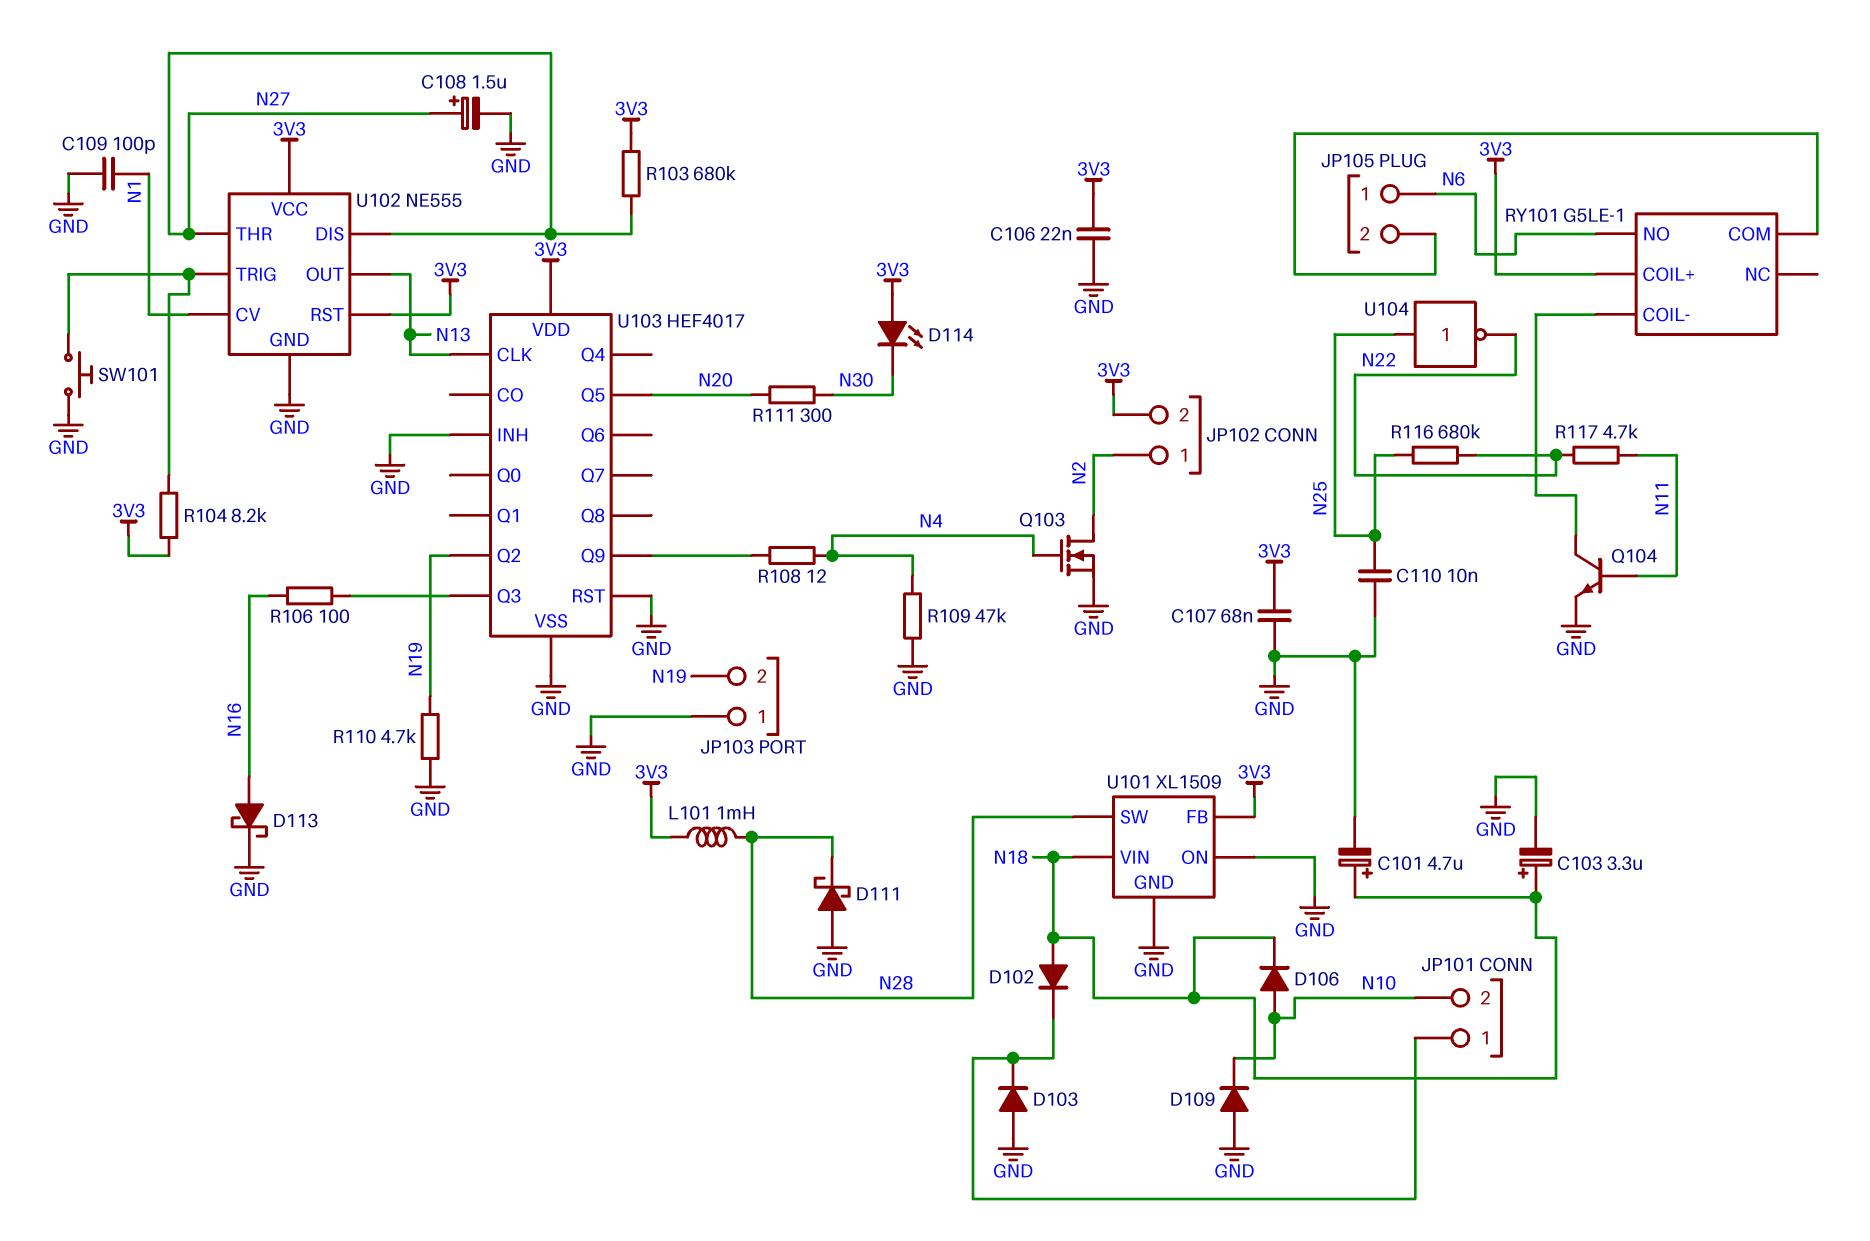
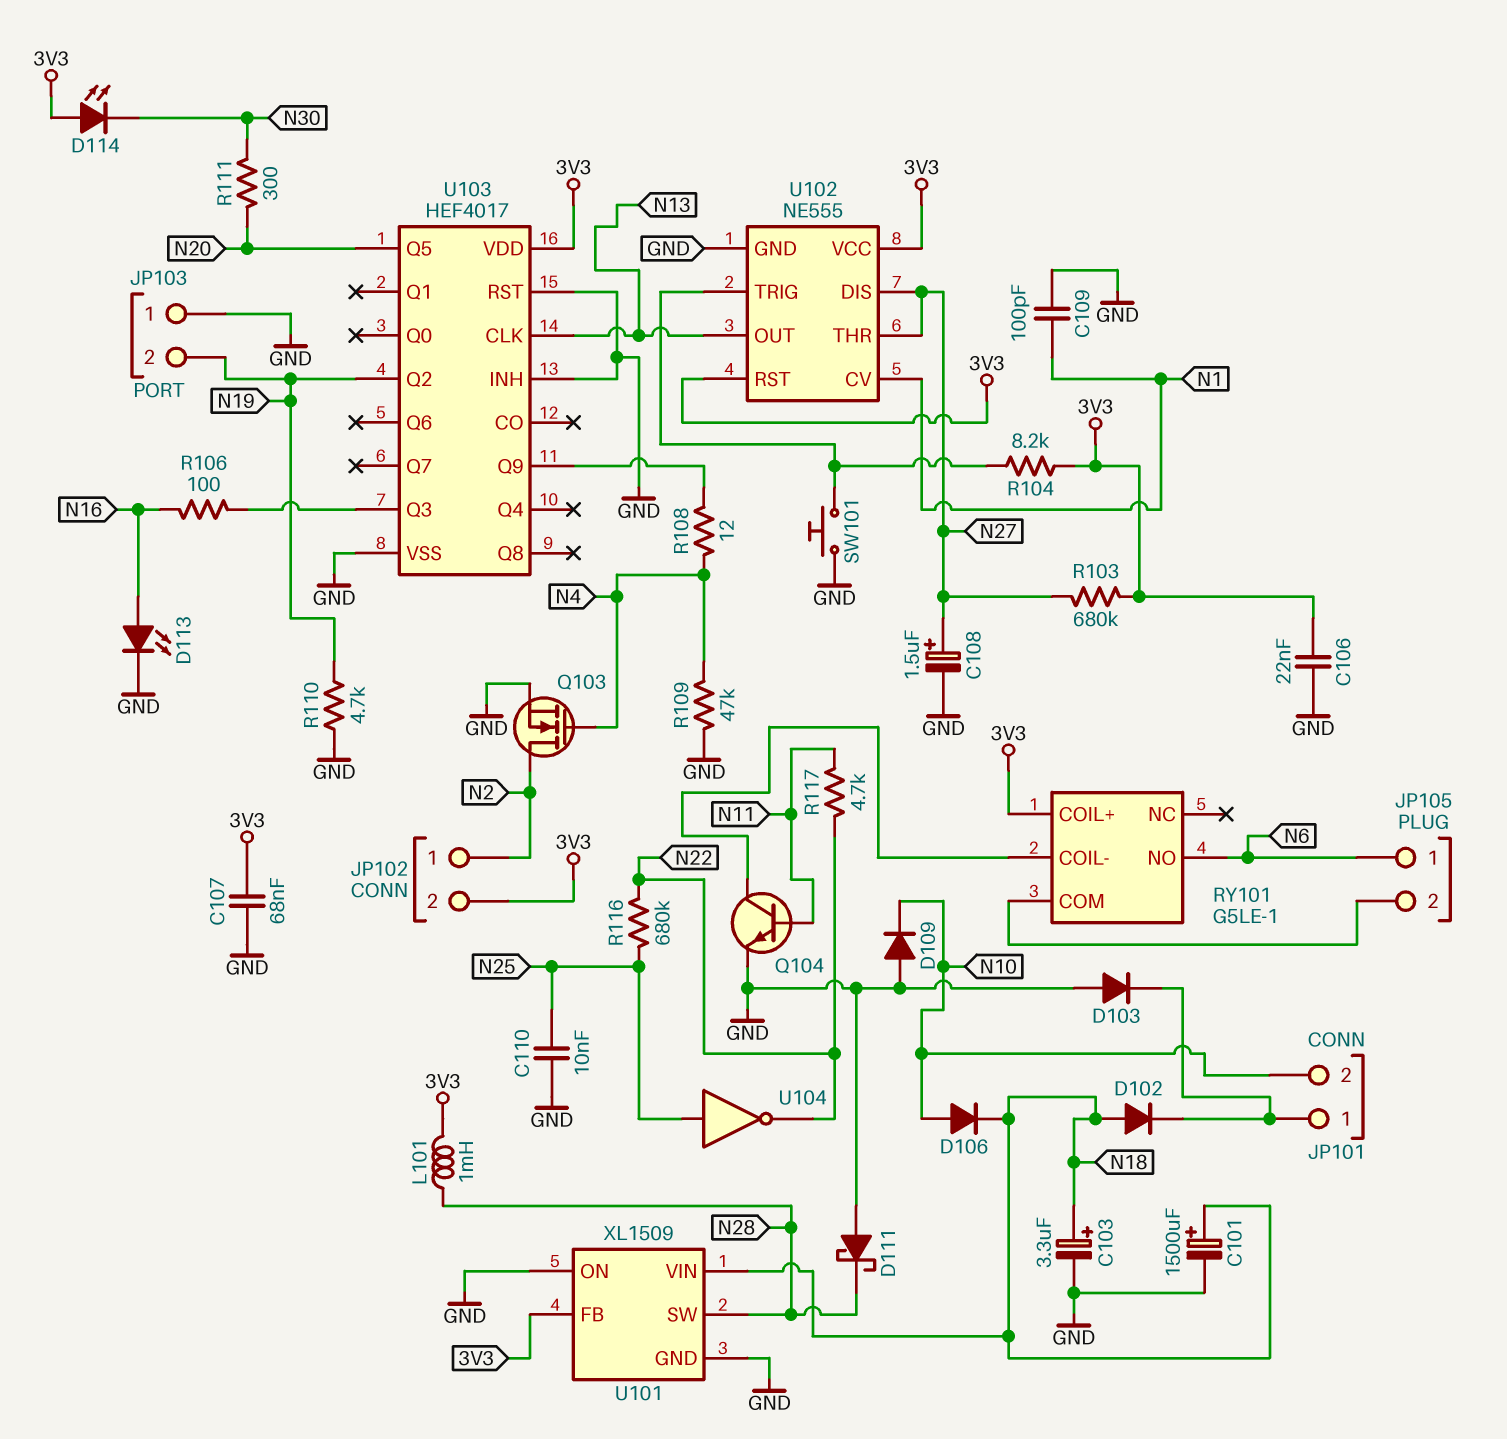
C101: 4.7uF (plus N18, minus GND) -> 1500uF (plus N18, minus GND)
D113: schottky (A N16, K GND) -> LED (A N16, K GND)

